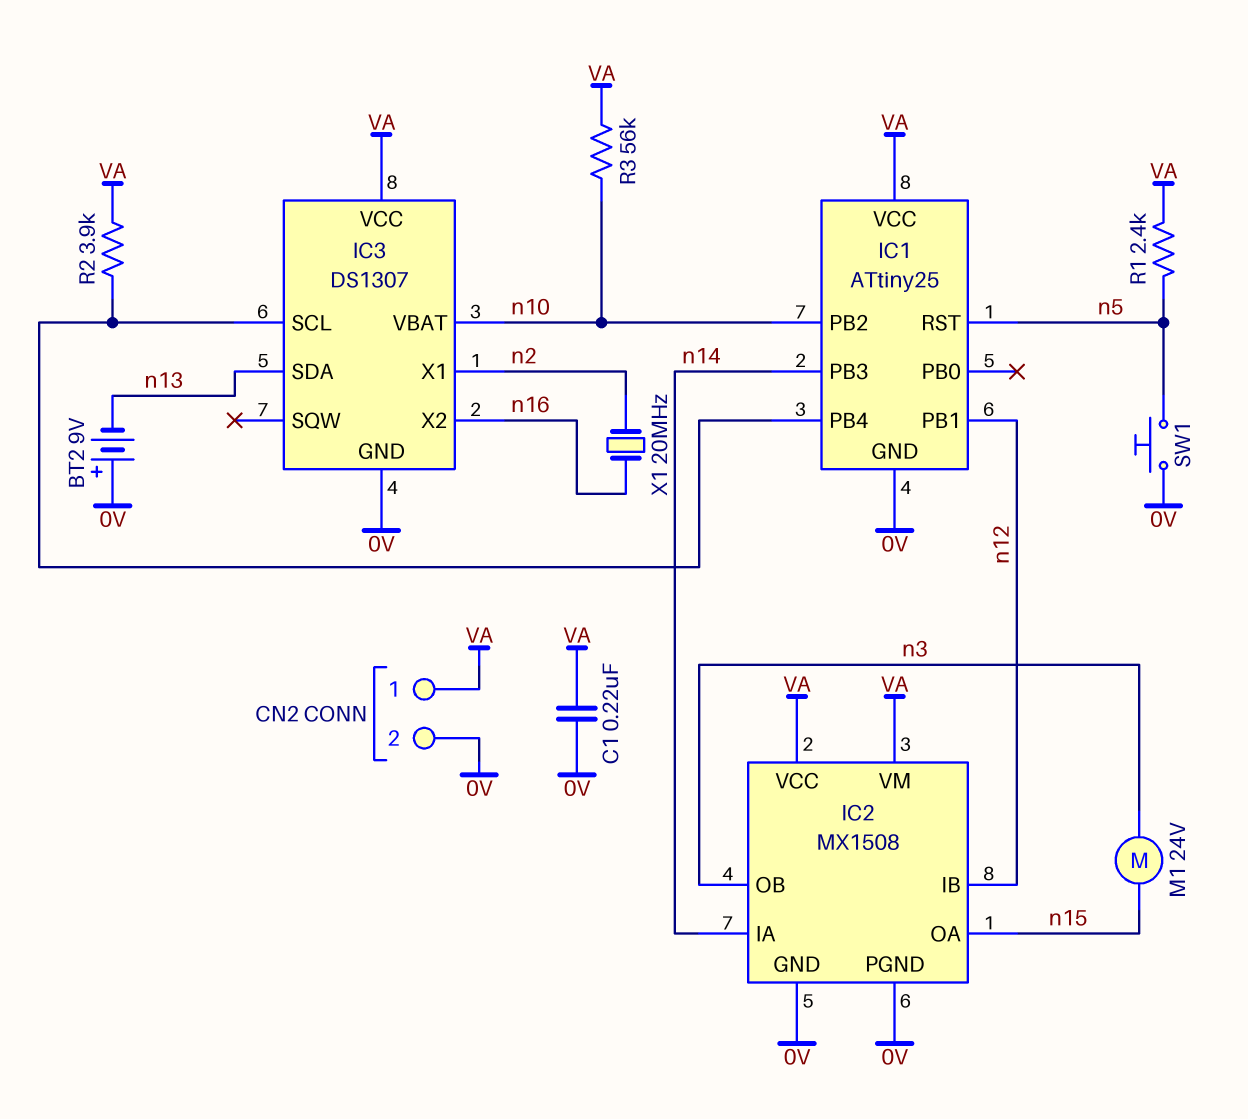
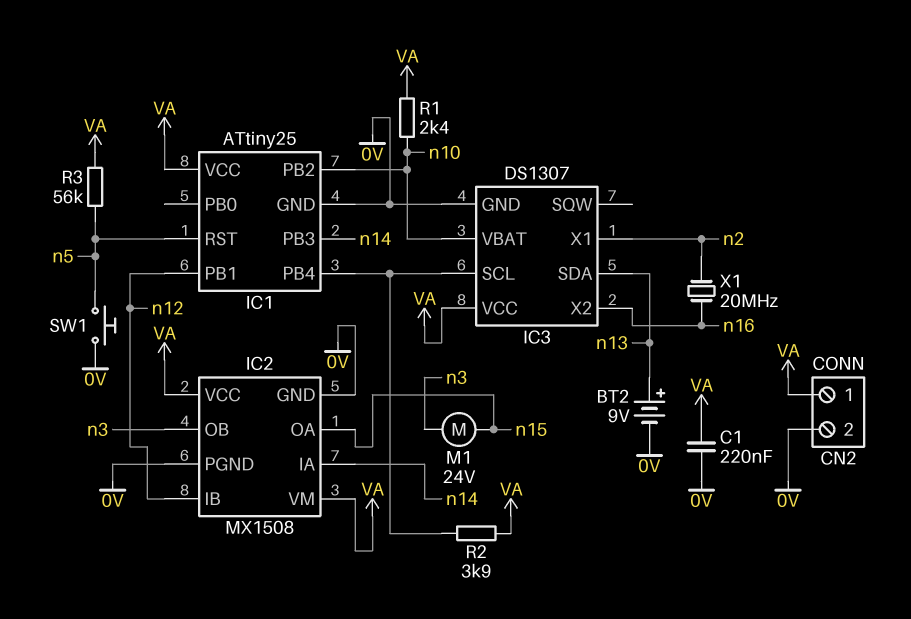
BT2: 9V (plus 0V, minus n13) -> 9V (plus n13, minus 0V)
R1: 2.4k (VA, n5) -> 2.4k (VA, n10)
R3: 56k (VA, n10) -> 56k (VA, n5)

